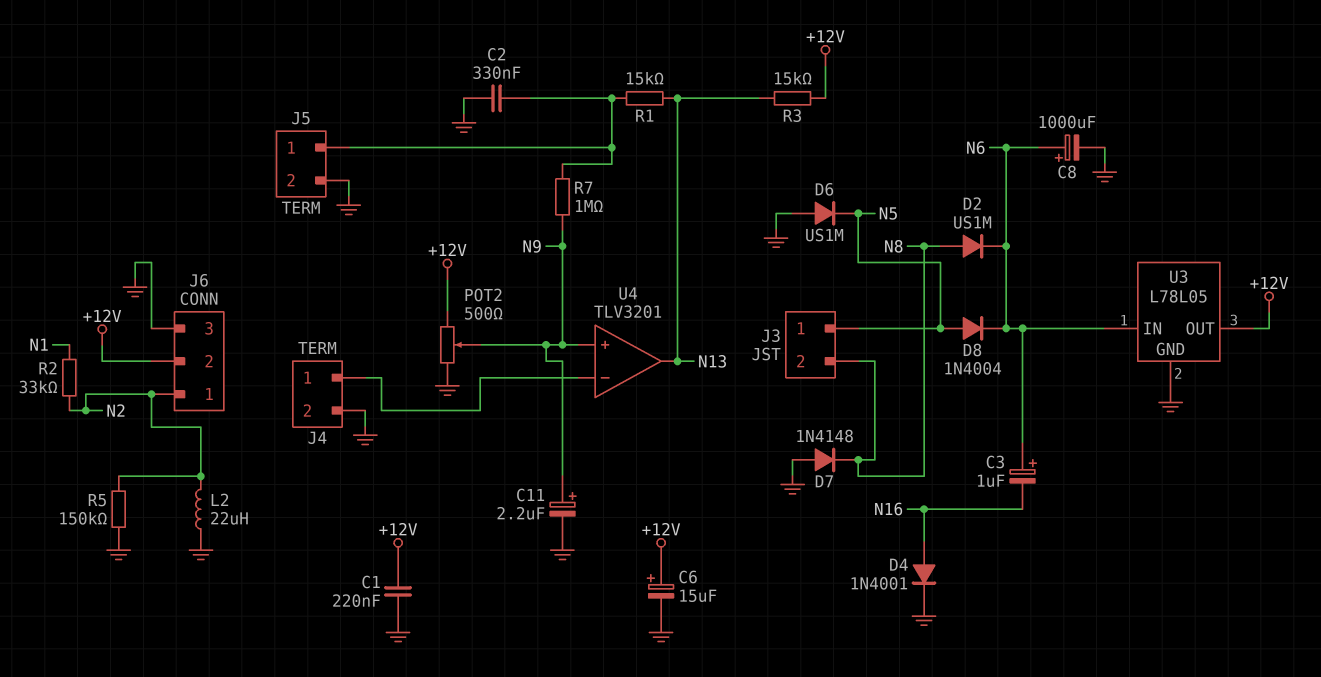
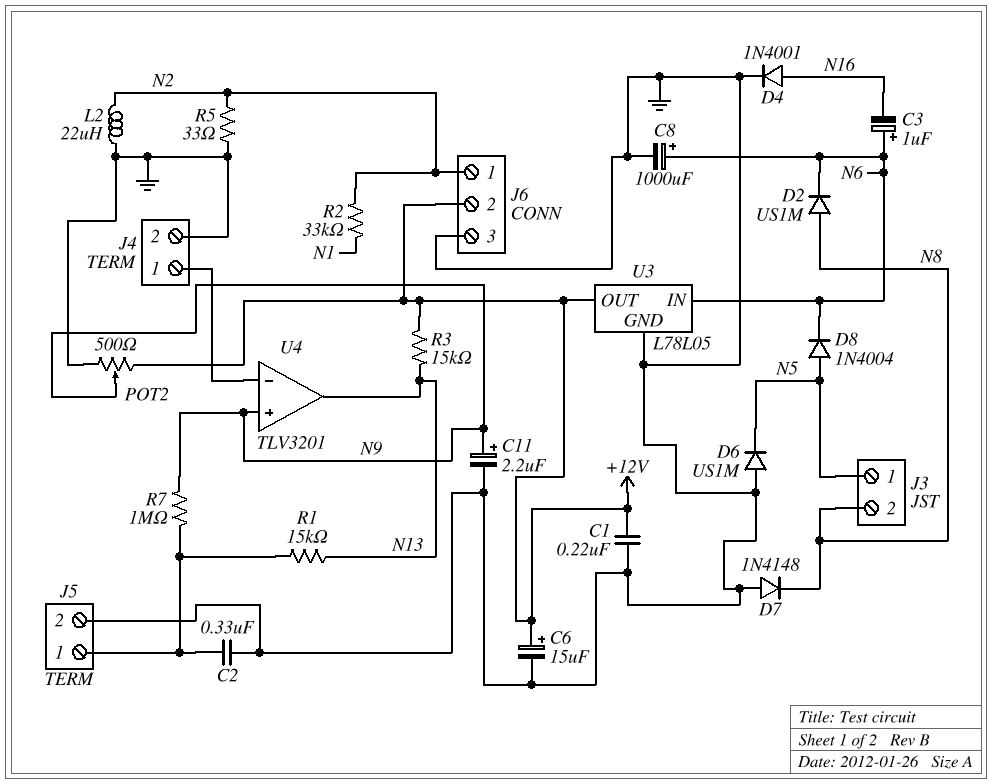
R5: 150k (GND, N2) -> 33 (GND, N2)

